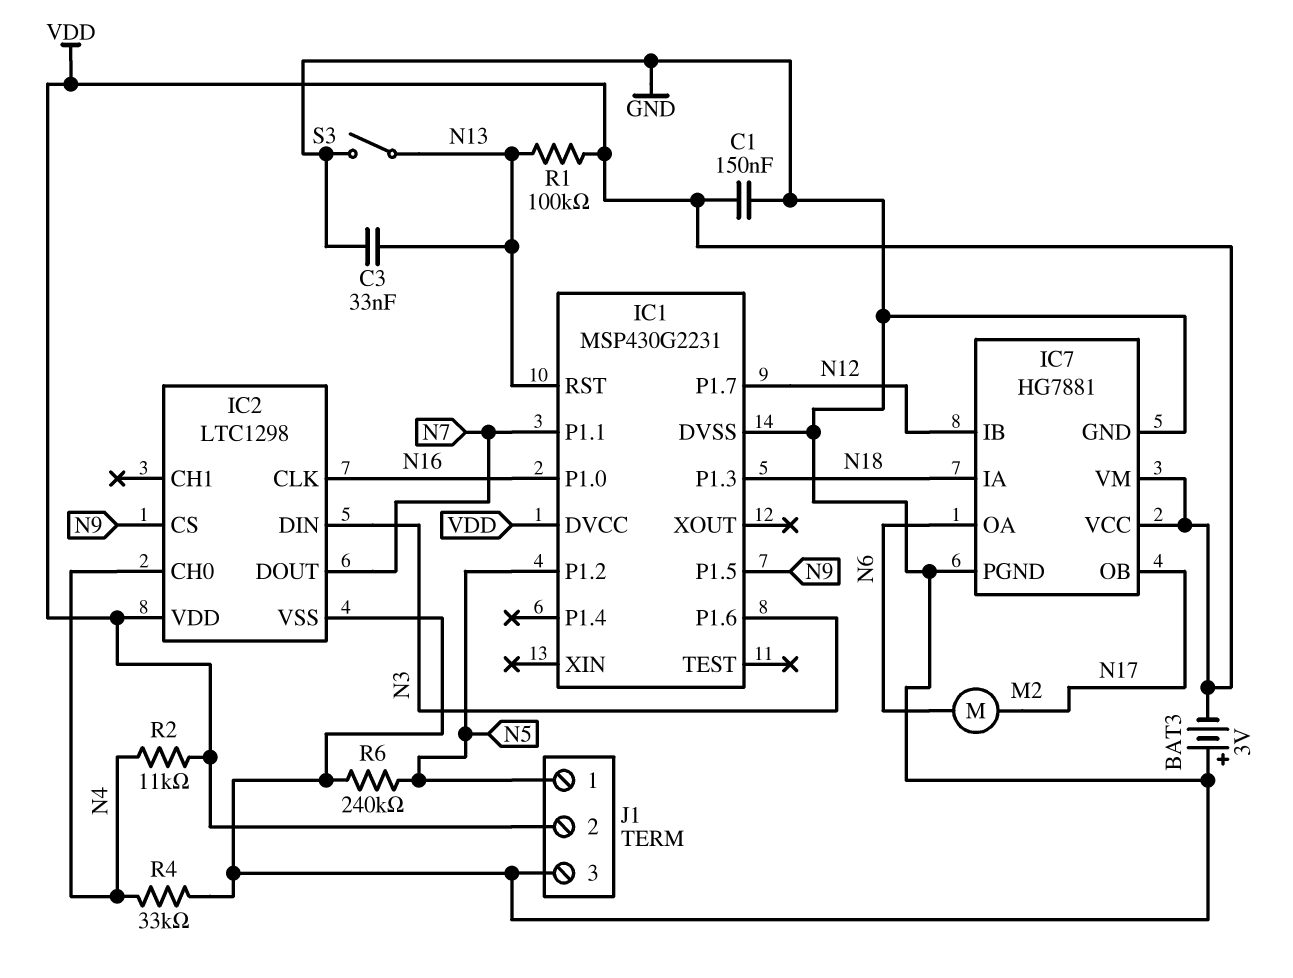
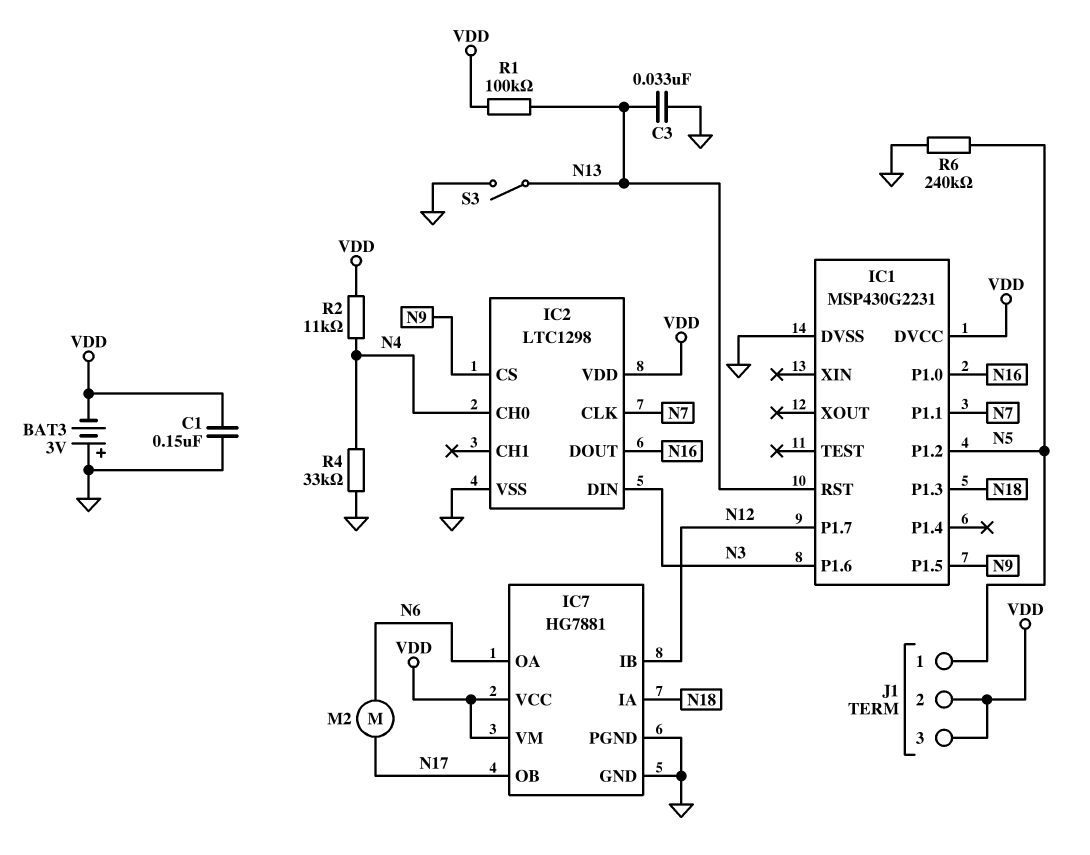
IC2 pin CLK: N16 -> N7
IC2 pin DOUT: N7 -> N16
J1 pin 3: GND -> VDD

